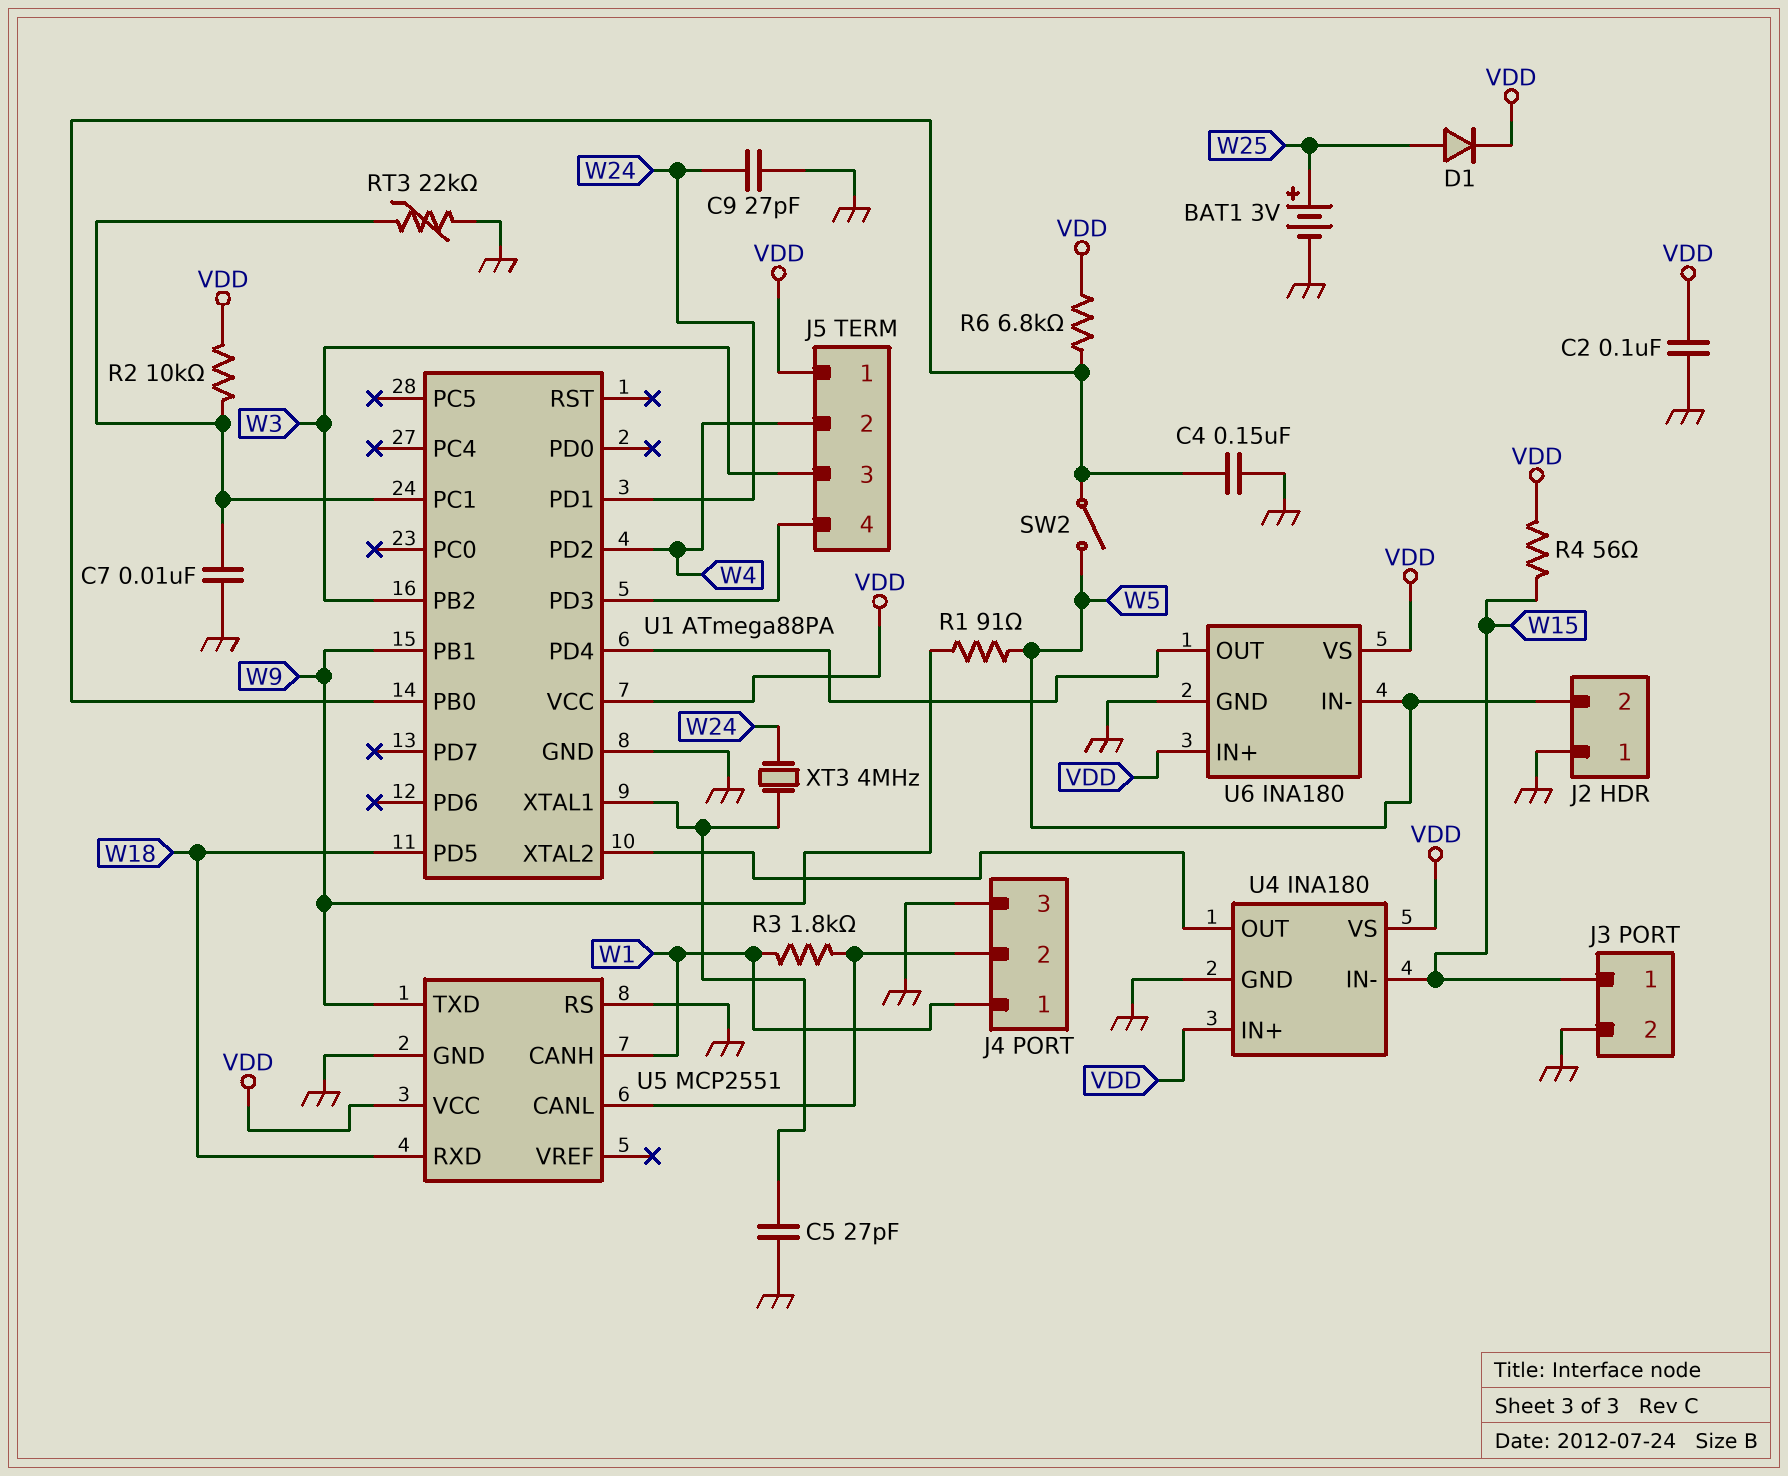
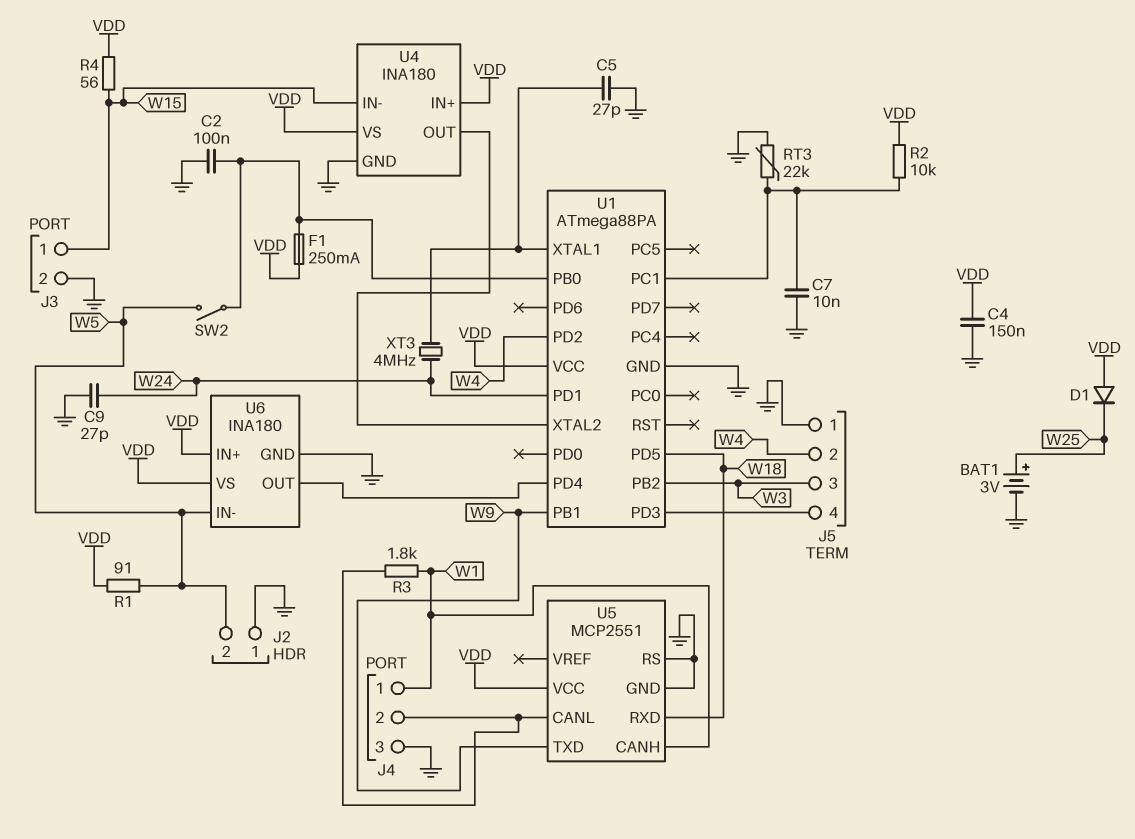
C2: 100nF (GND, VDD) -> 100nF (GND, U1/PB0)
C4: 150nF (GND, U1/PB0) -> 150nF (GND, VDD)
D1: diode (A W25, K VDD) -> diode (A VDD, K W25)
F1: none -> 250mA (U1/PB0, VDD)
J5 pin 1: VDD -> GND
R1: 91 (W5, W9) -> 91 (VDD, W5)
R6: 6.8k (U1/PB0, VDD) -> none

